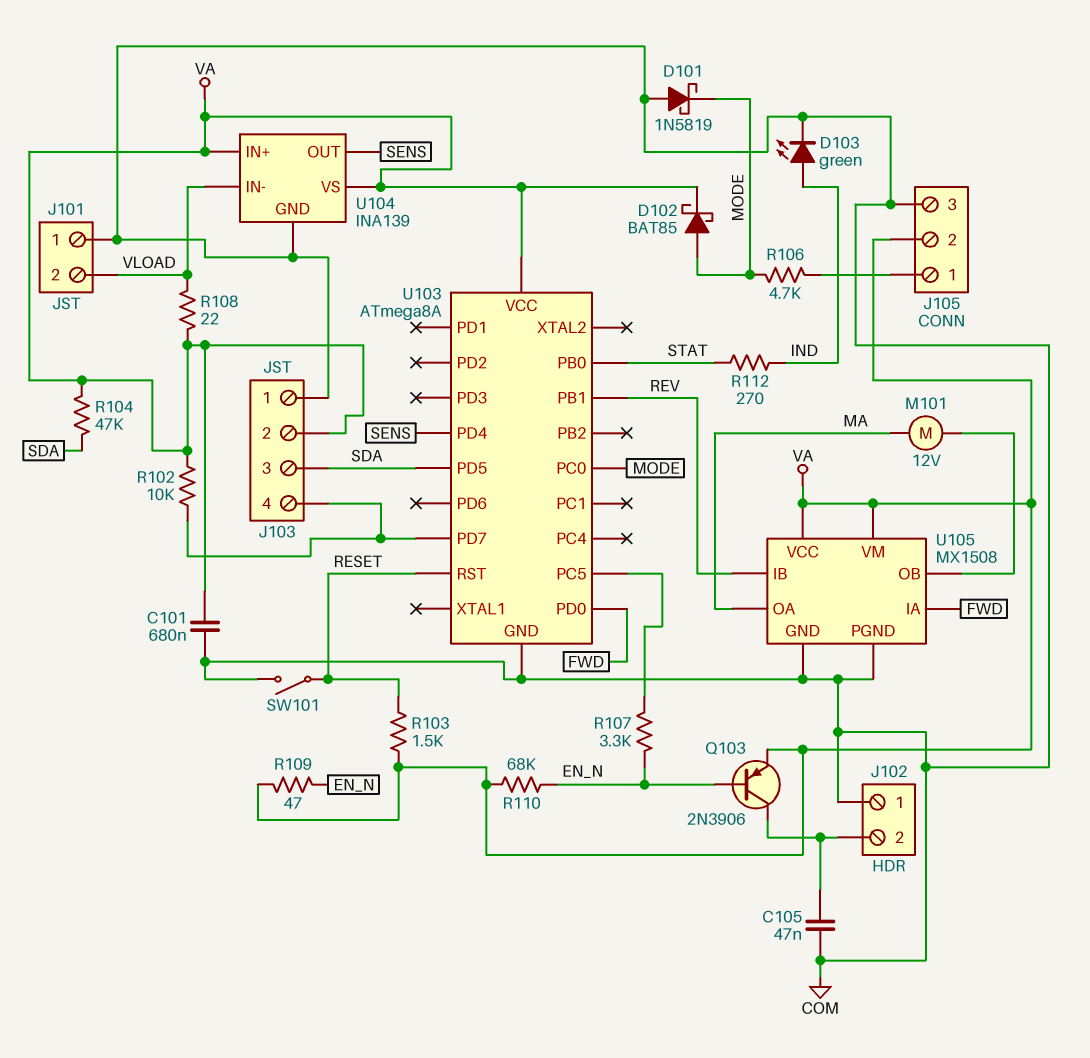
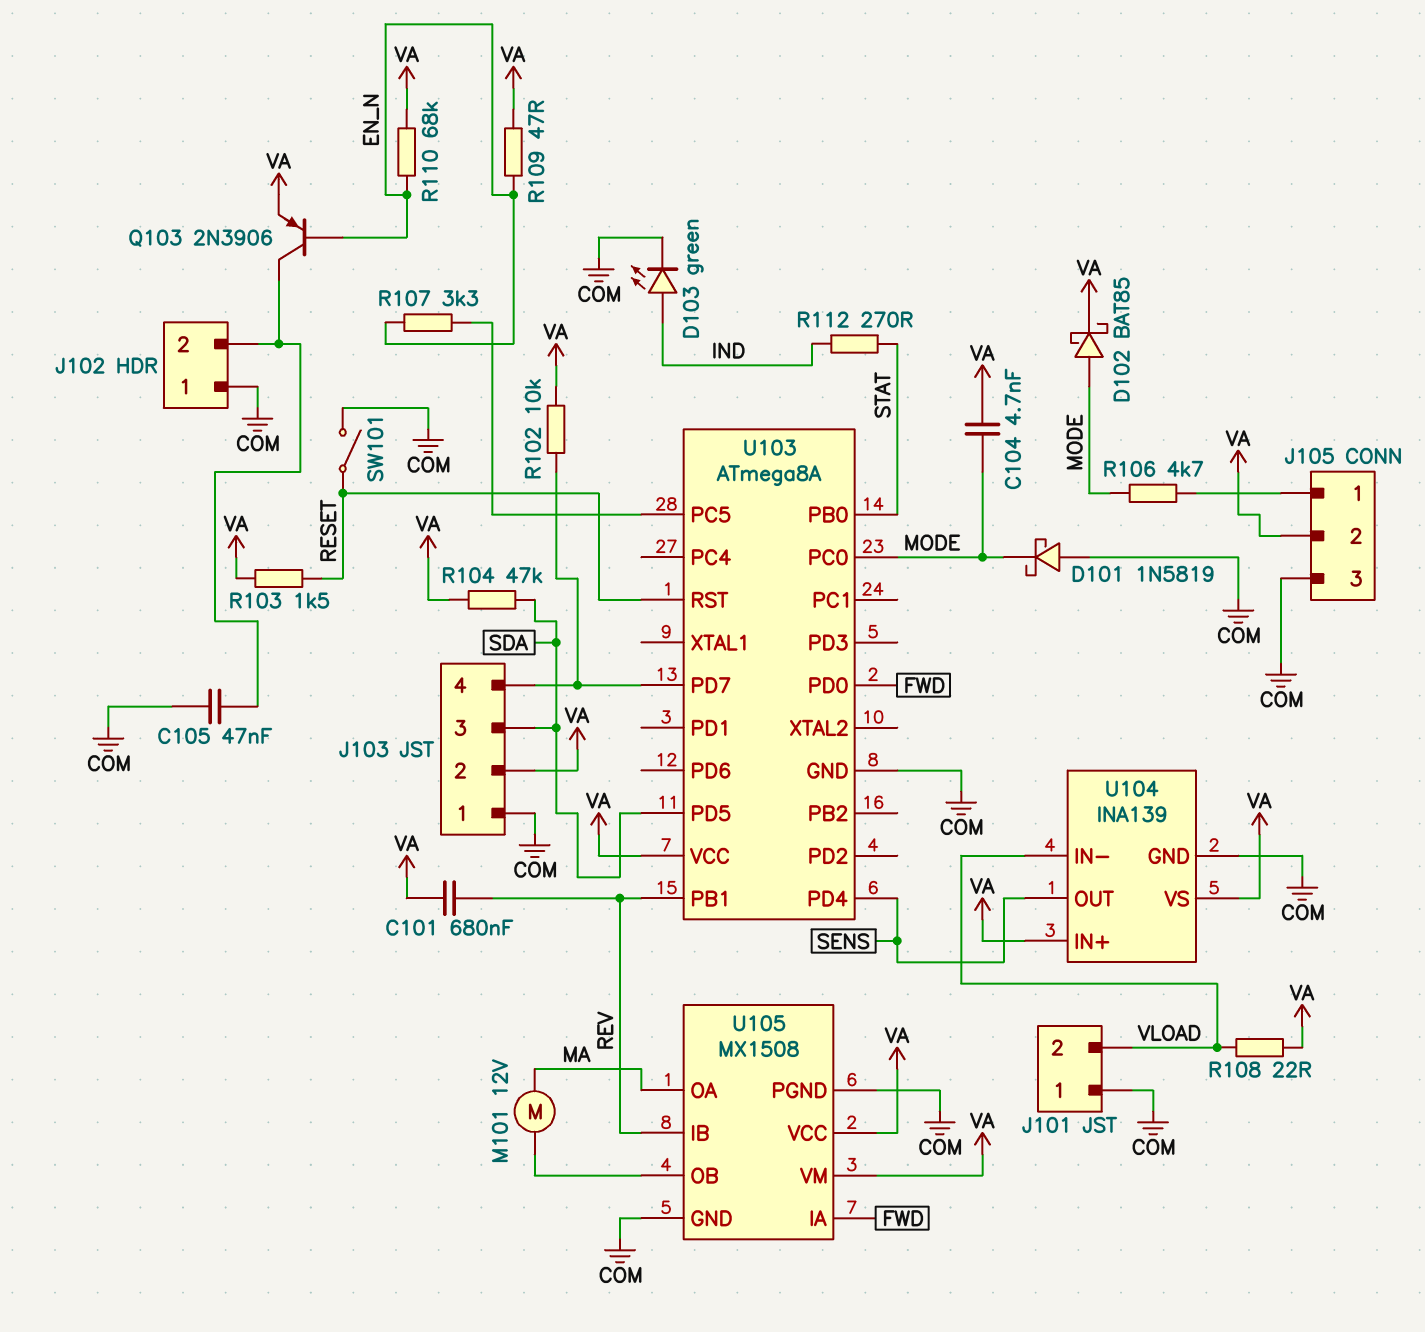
C101: 680nF (COM, VA) -> 680nF (REV, VA)
C104: none -> 4.7nF (MODE, VA)

